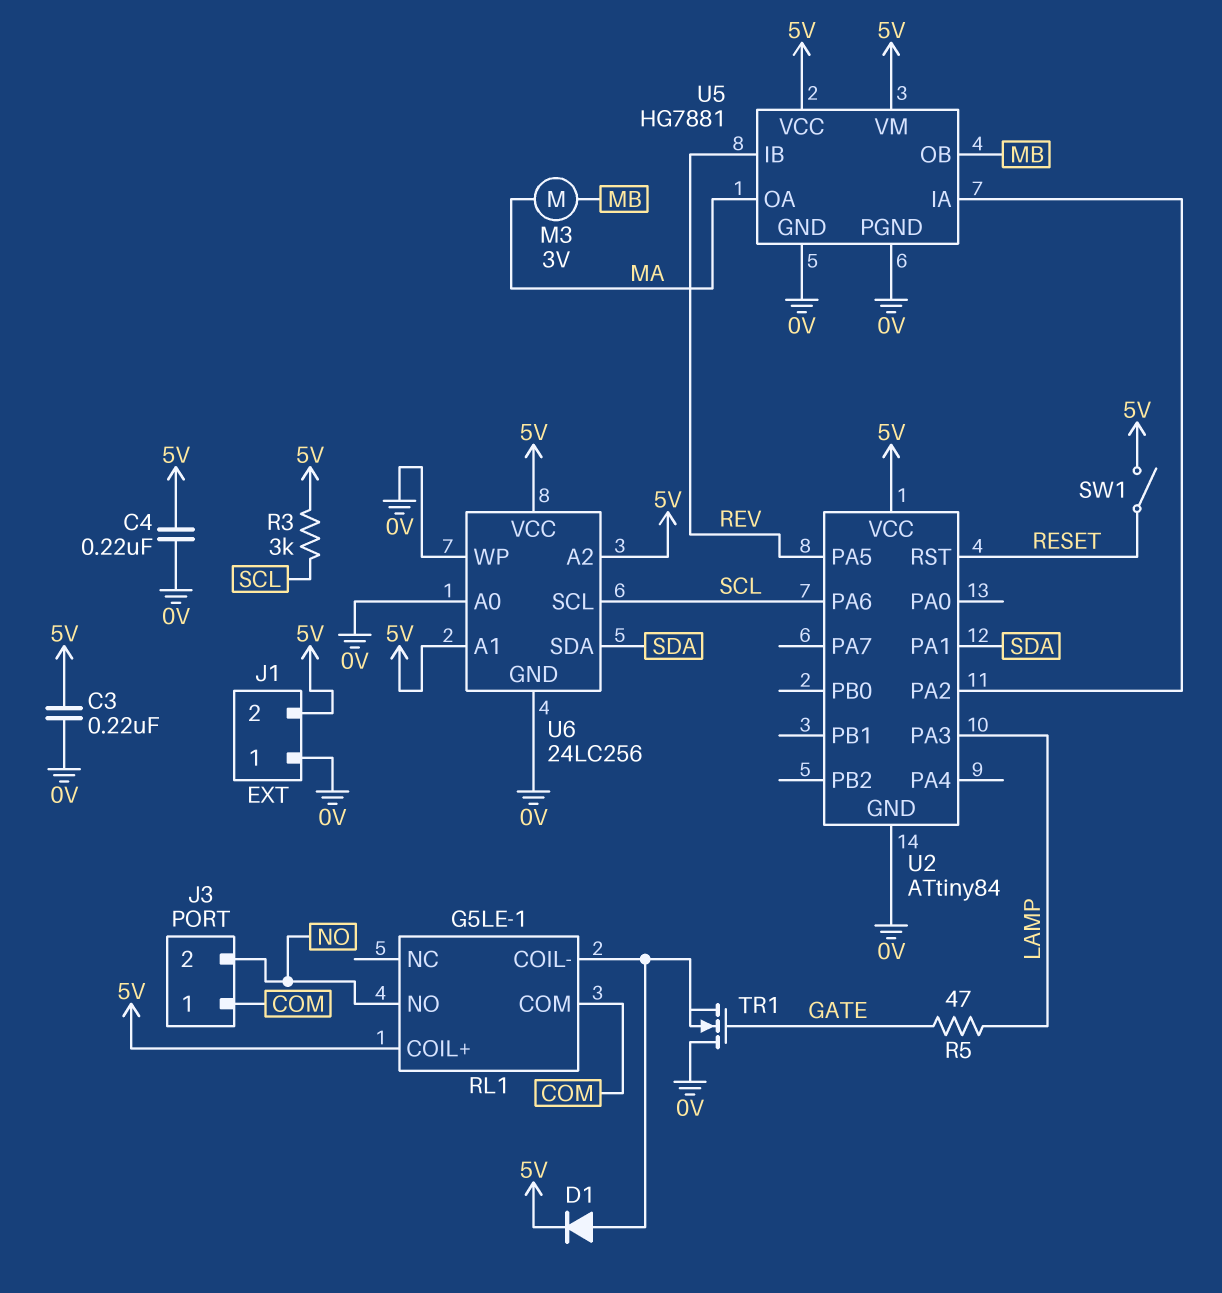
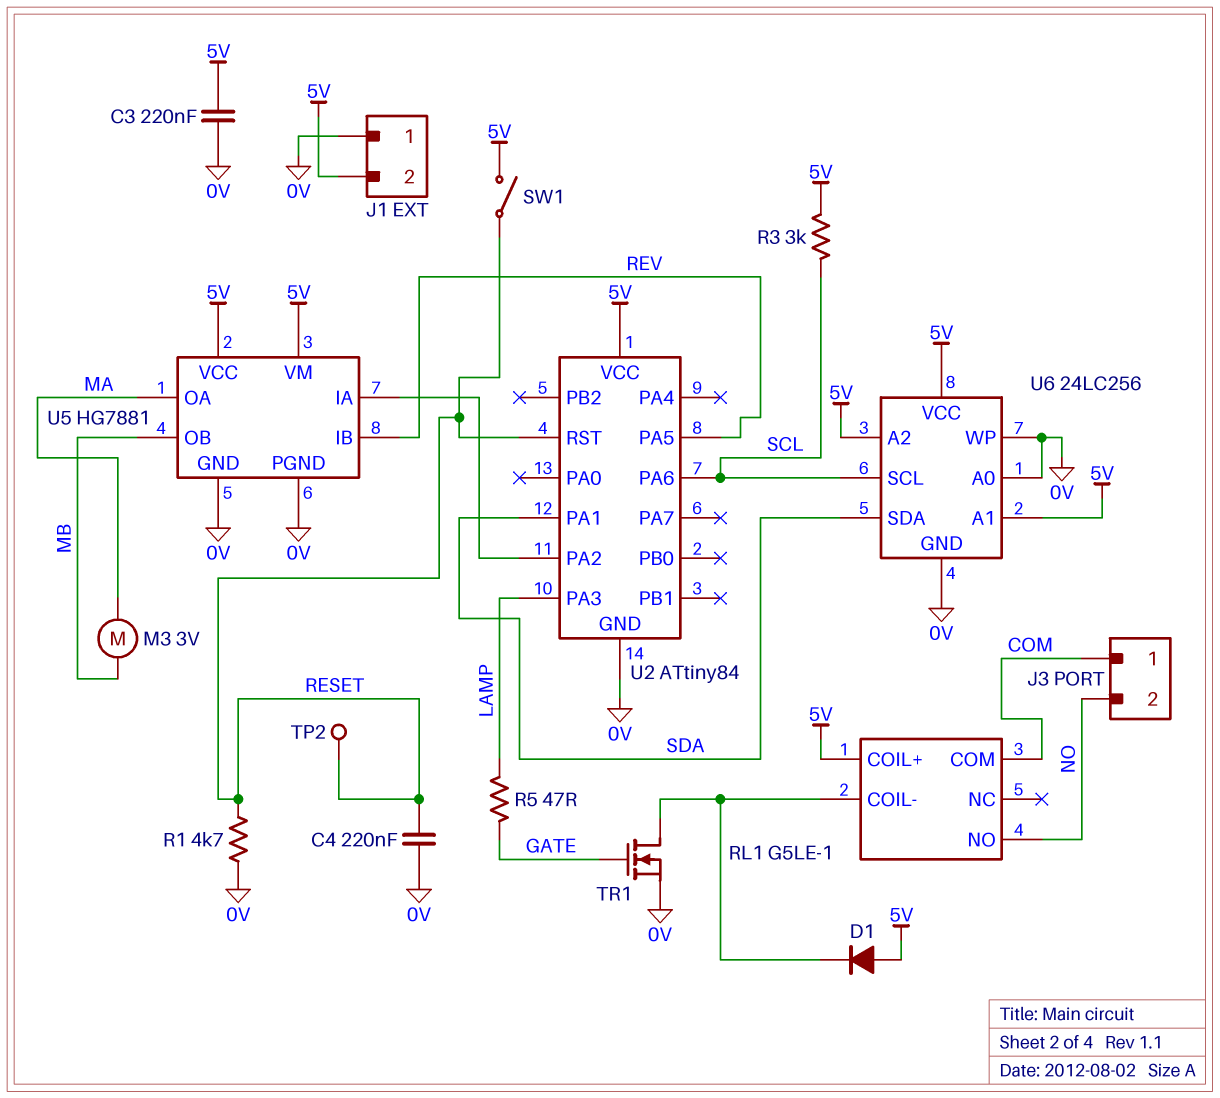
C4: 220nF (0V, 5V) -> 220nF (0V, RESET)
D1: diode (A RL1/COIL-, K 5V) -> diode (A 5V, K RL1/COIL-)
R1: none -> 4.7k (0V, RESET)
TP2: none -> test point (RESET)
TR1: NMOS (G GATE, D 0V, S RL1/COIL-) -> NMOS (G GATE, D RL1/COIL-, S 0V)

